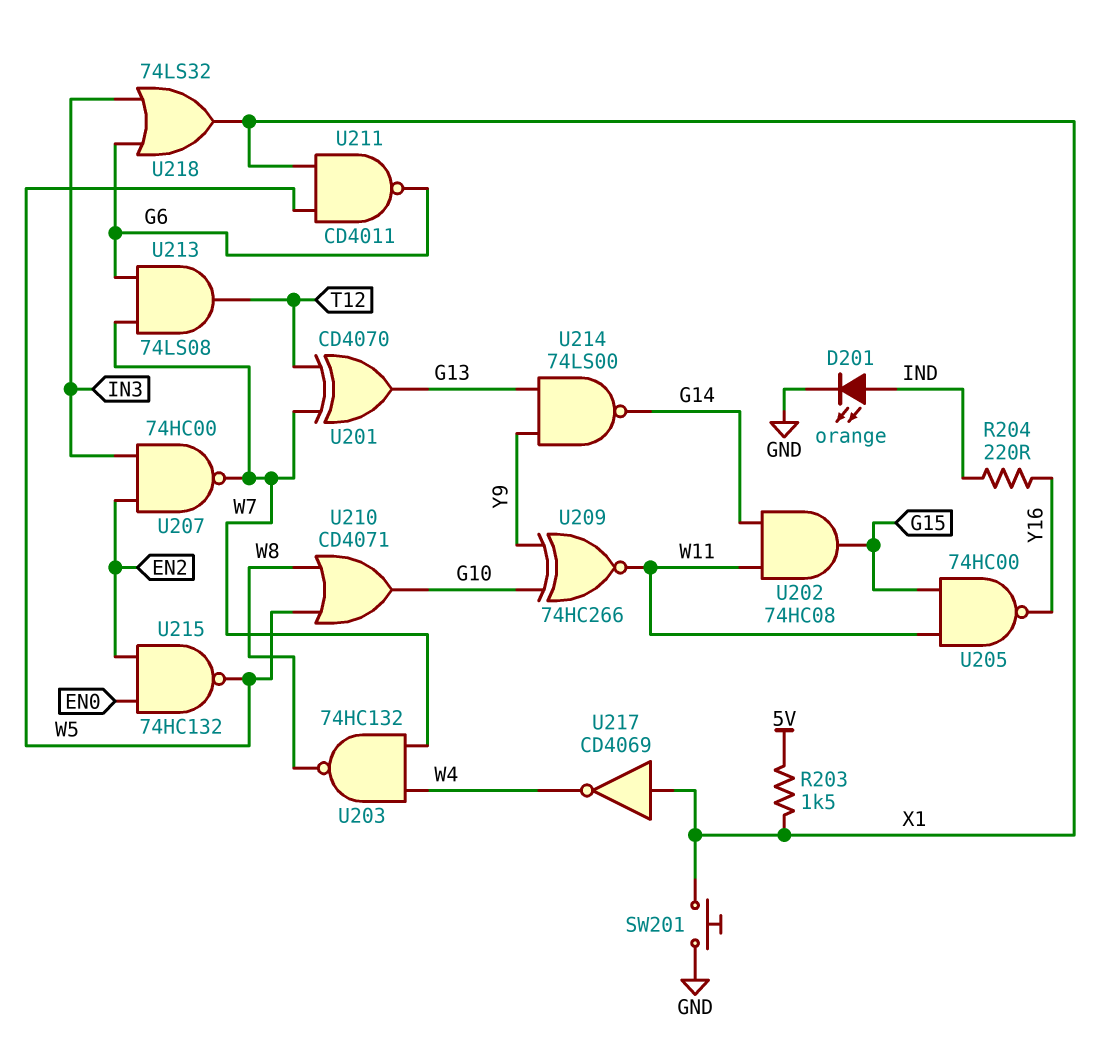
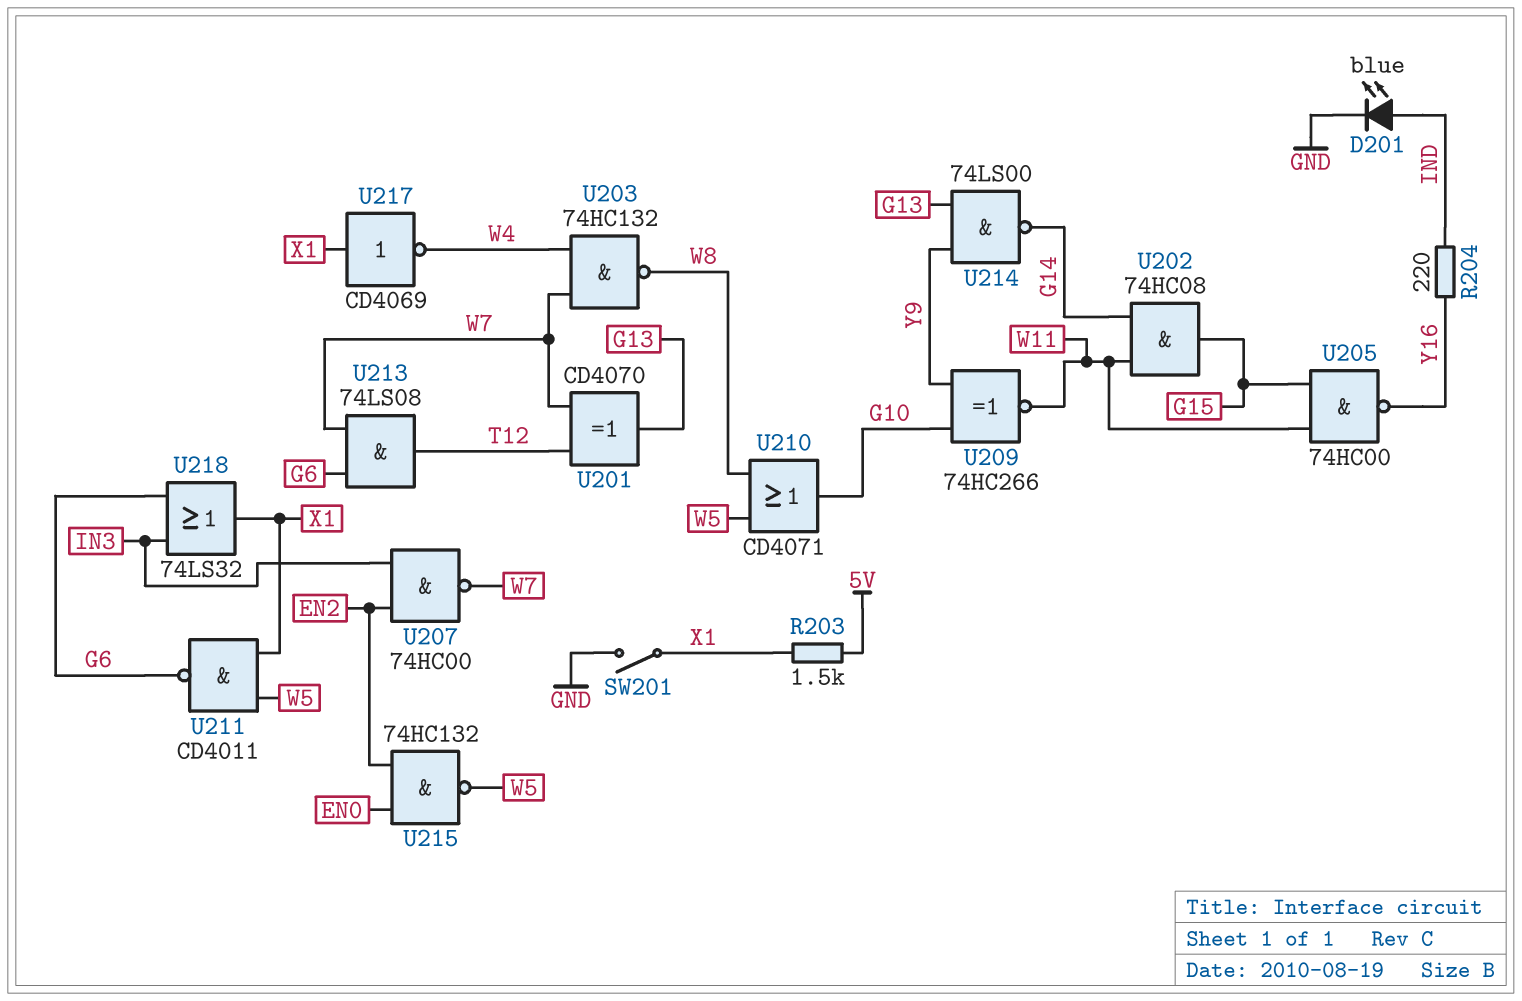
D201: LED orange (A IND, K GND) -> LED blue (A IND, K GND)
SW201: button (GND, X1) -> switch (GND, X1)

